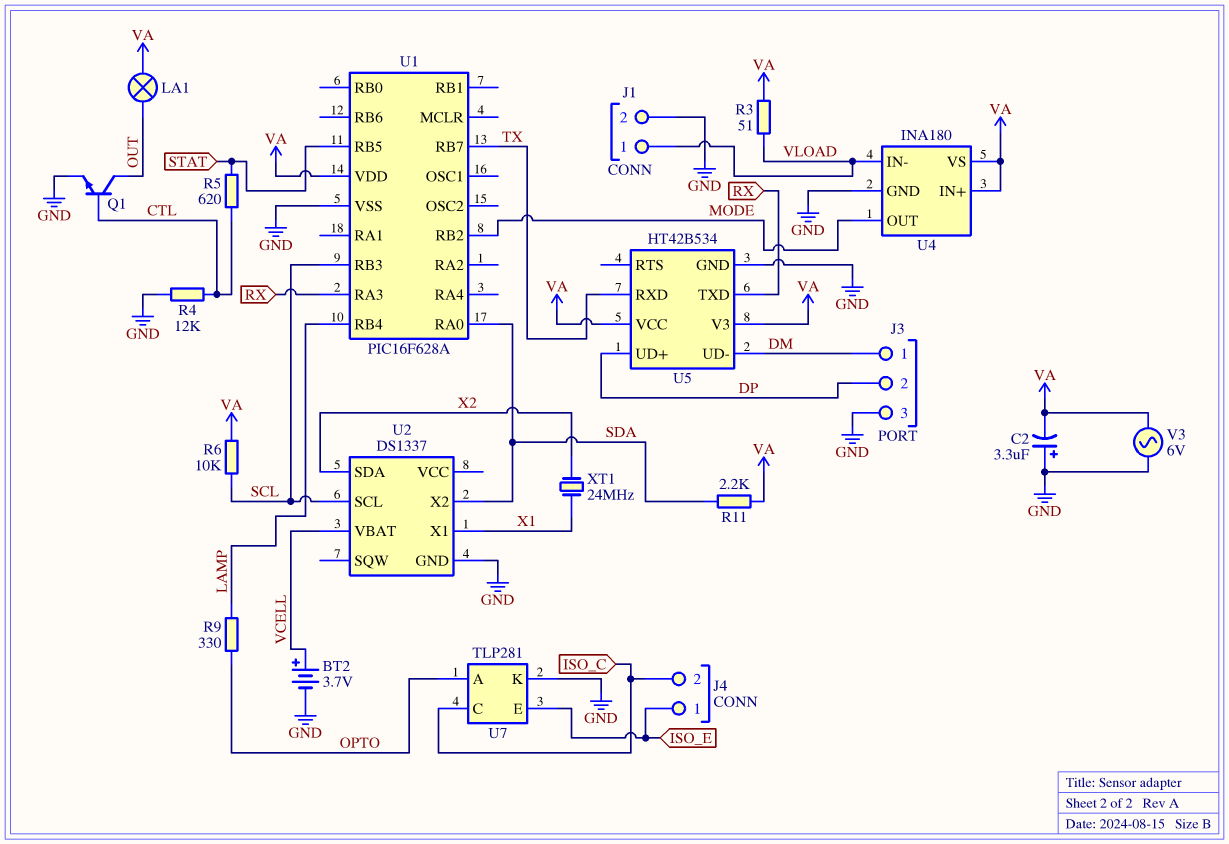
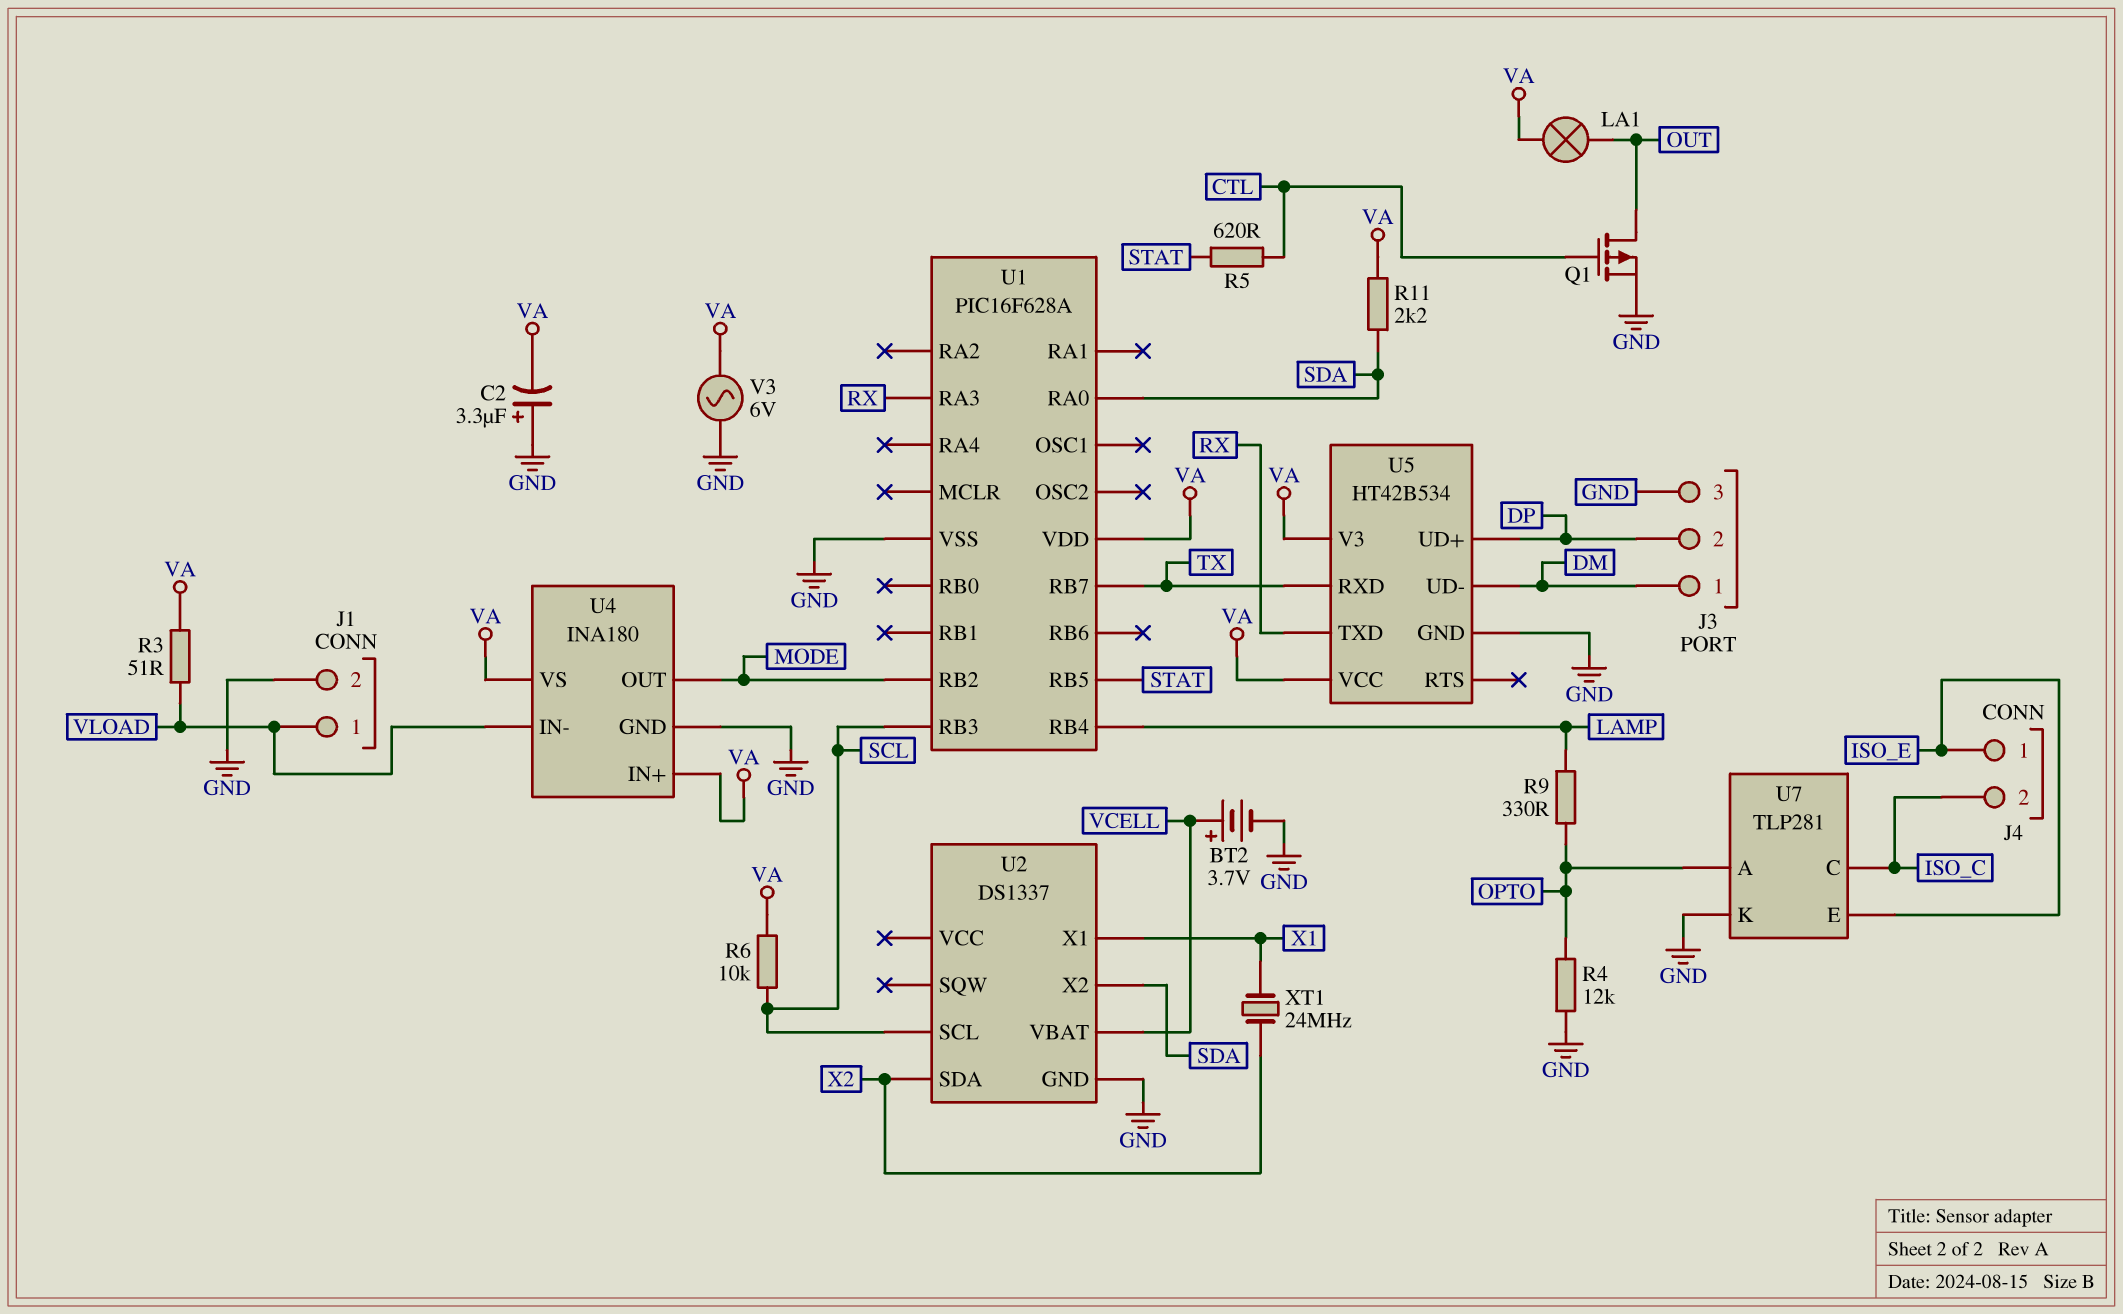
Q1: NPN (B CTL, C OUT, E GND) -> PMOS (G CTL, D OUT, S GND)
R4: 12k (CTL, GND) -> 12k (GND, OPTO)

